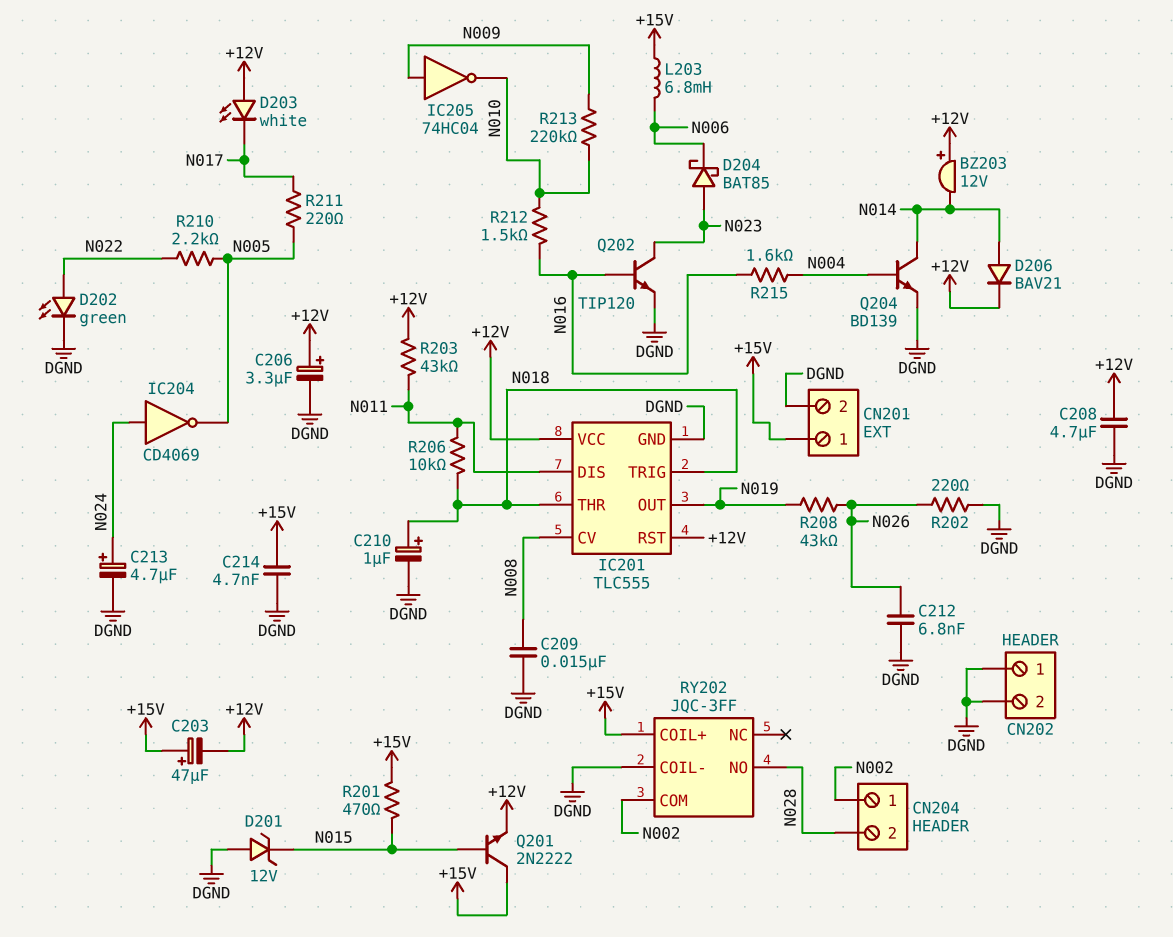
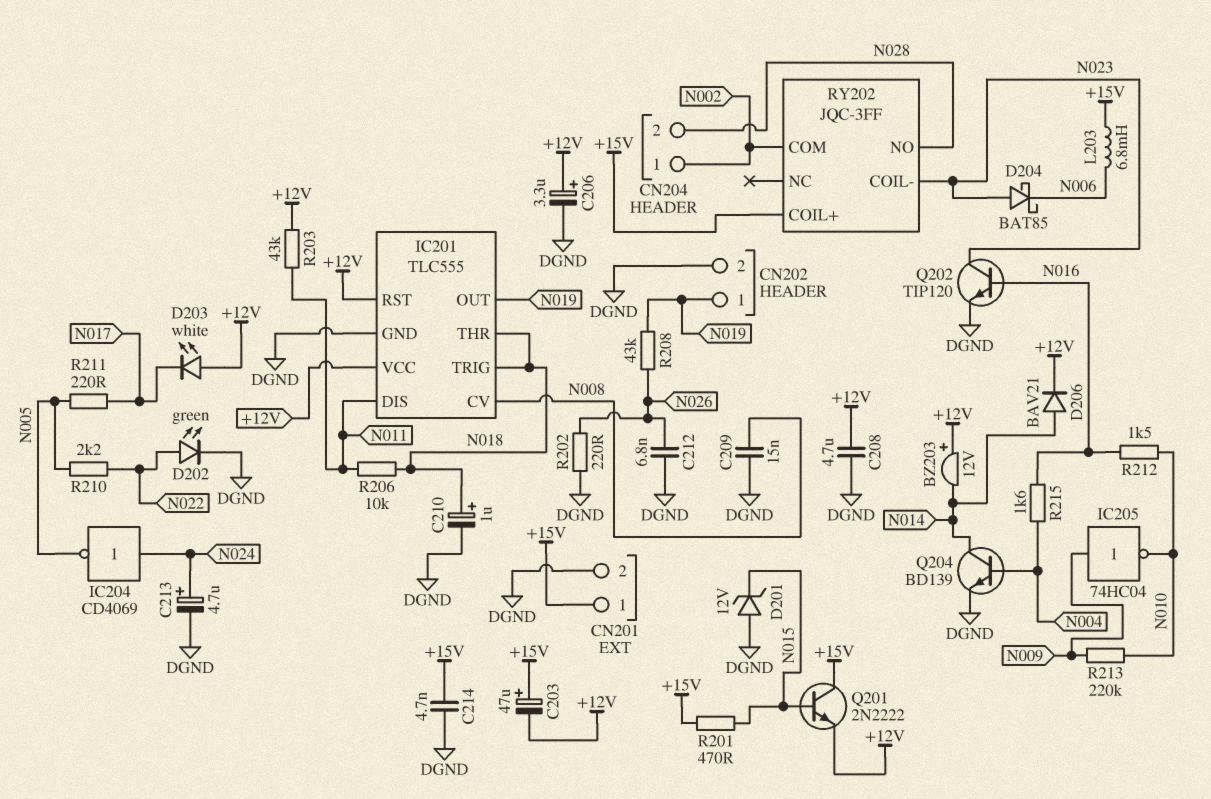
CN202 pin 1: DGND -> N019
RY202 pin COIL-: DGND -> N023

